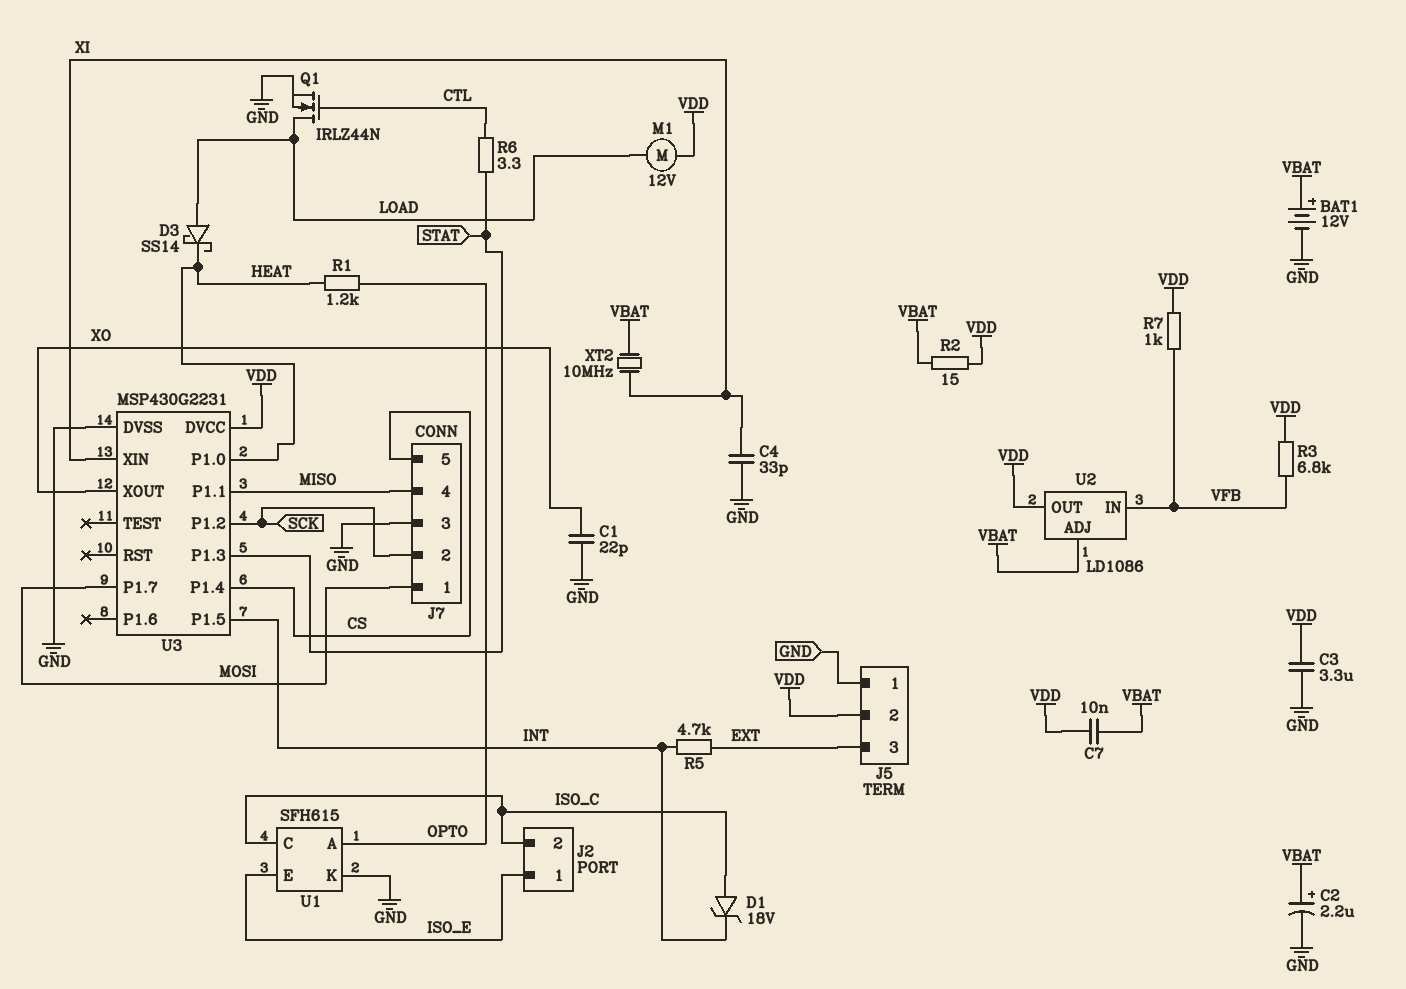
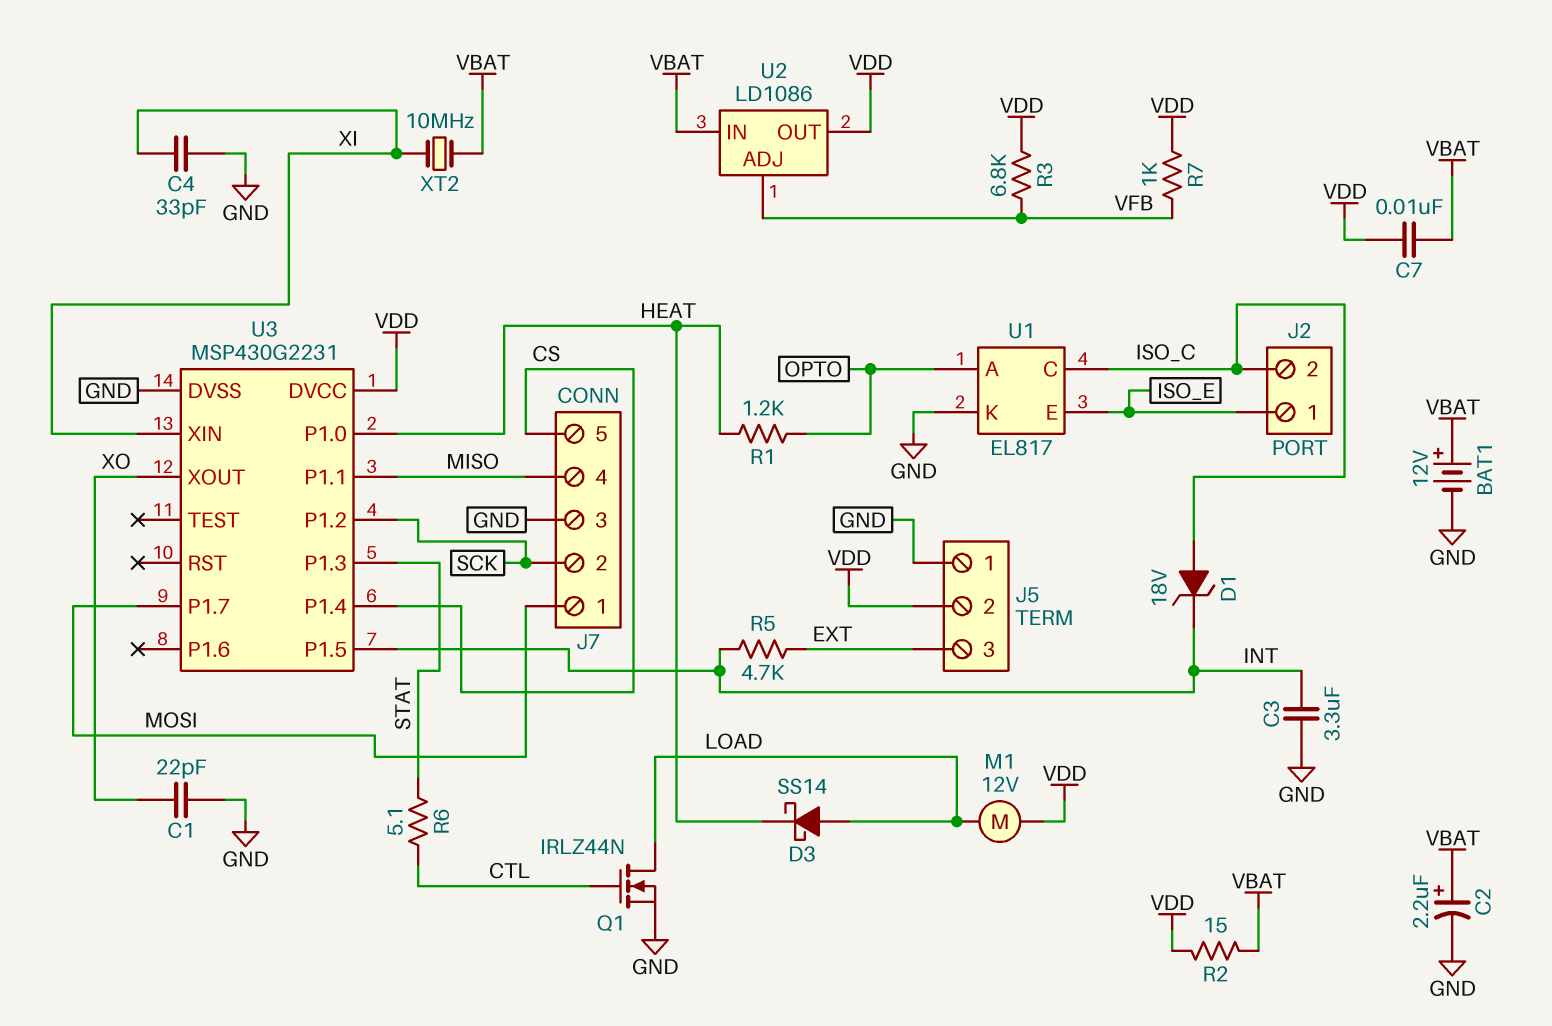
C3: 3.3uF (GND, VDD) -> 3.3uF (GND, INT)
R6: 3.3 (CTL, STAT) -> 5.1 (CTL, STAT)
U1: SFH615 -> EL817
U2 pin ADJ: VBAT -> VFB
U2 pin IN: VFB -> VBAT

